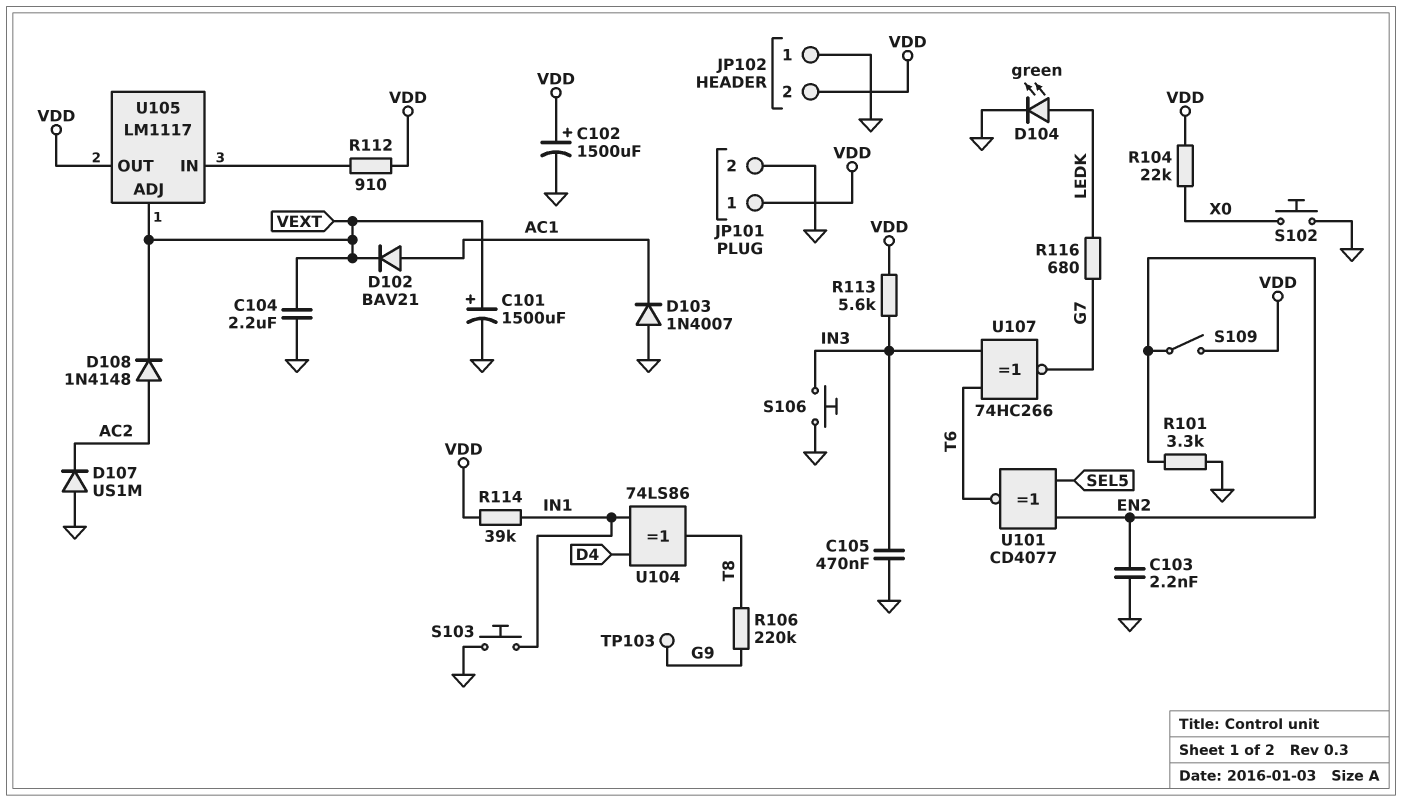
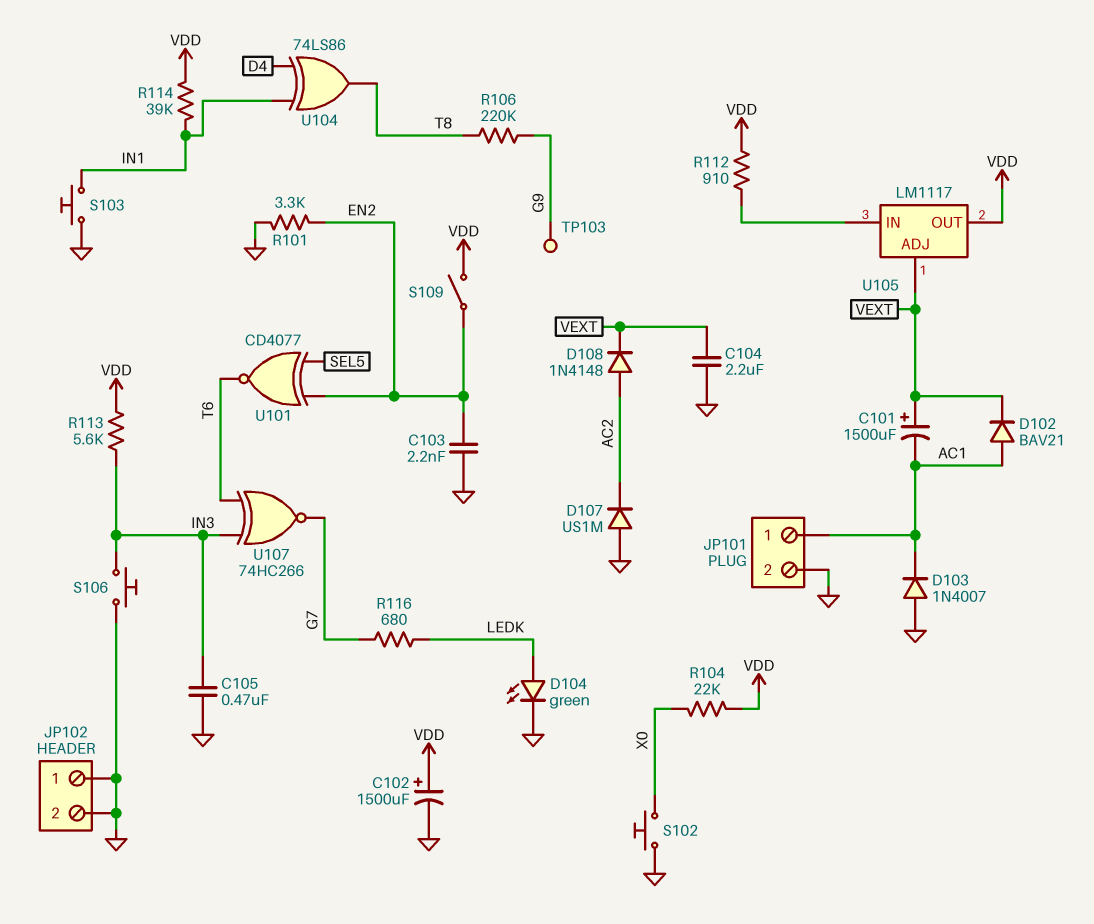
C101: 1500uF (plus VEXT, minus GND) -> 1500uF (plus VEXT, minus AC1)
JP101 pin 1: VDD -> AC1
JP102 pin 2: VDD -> GND

